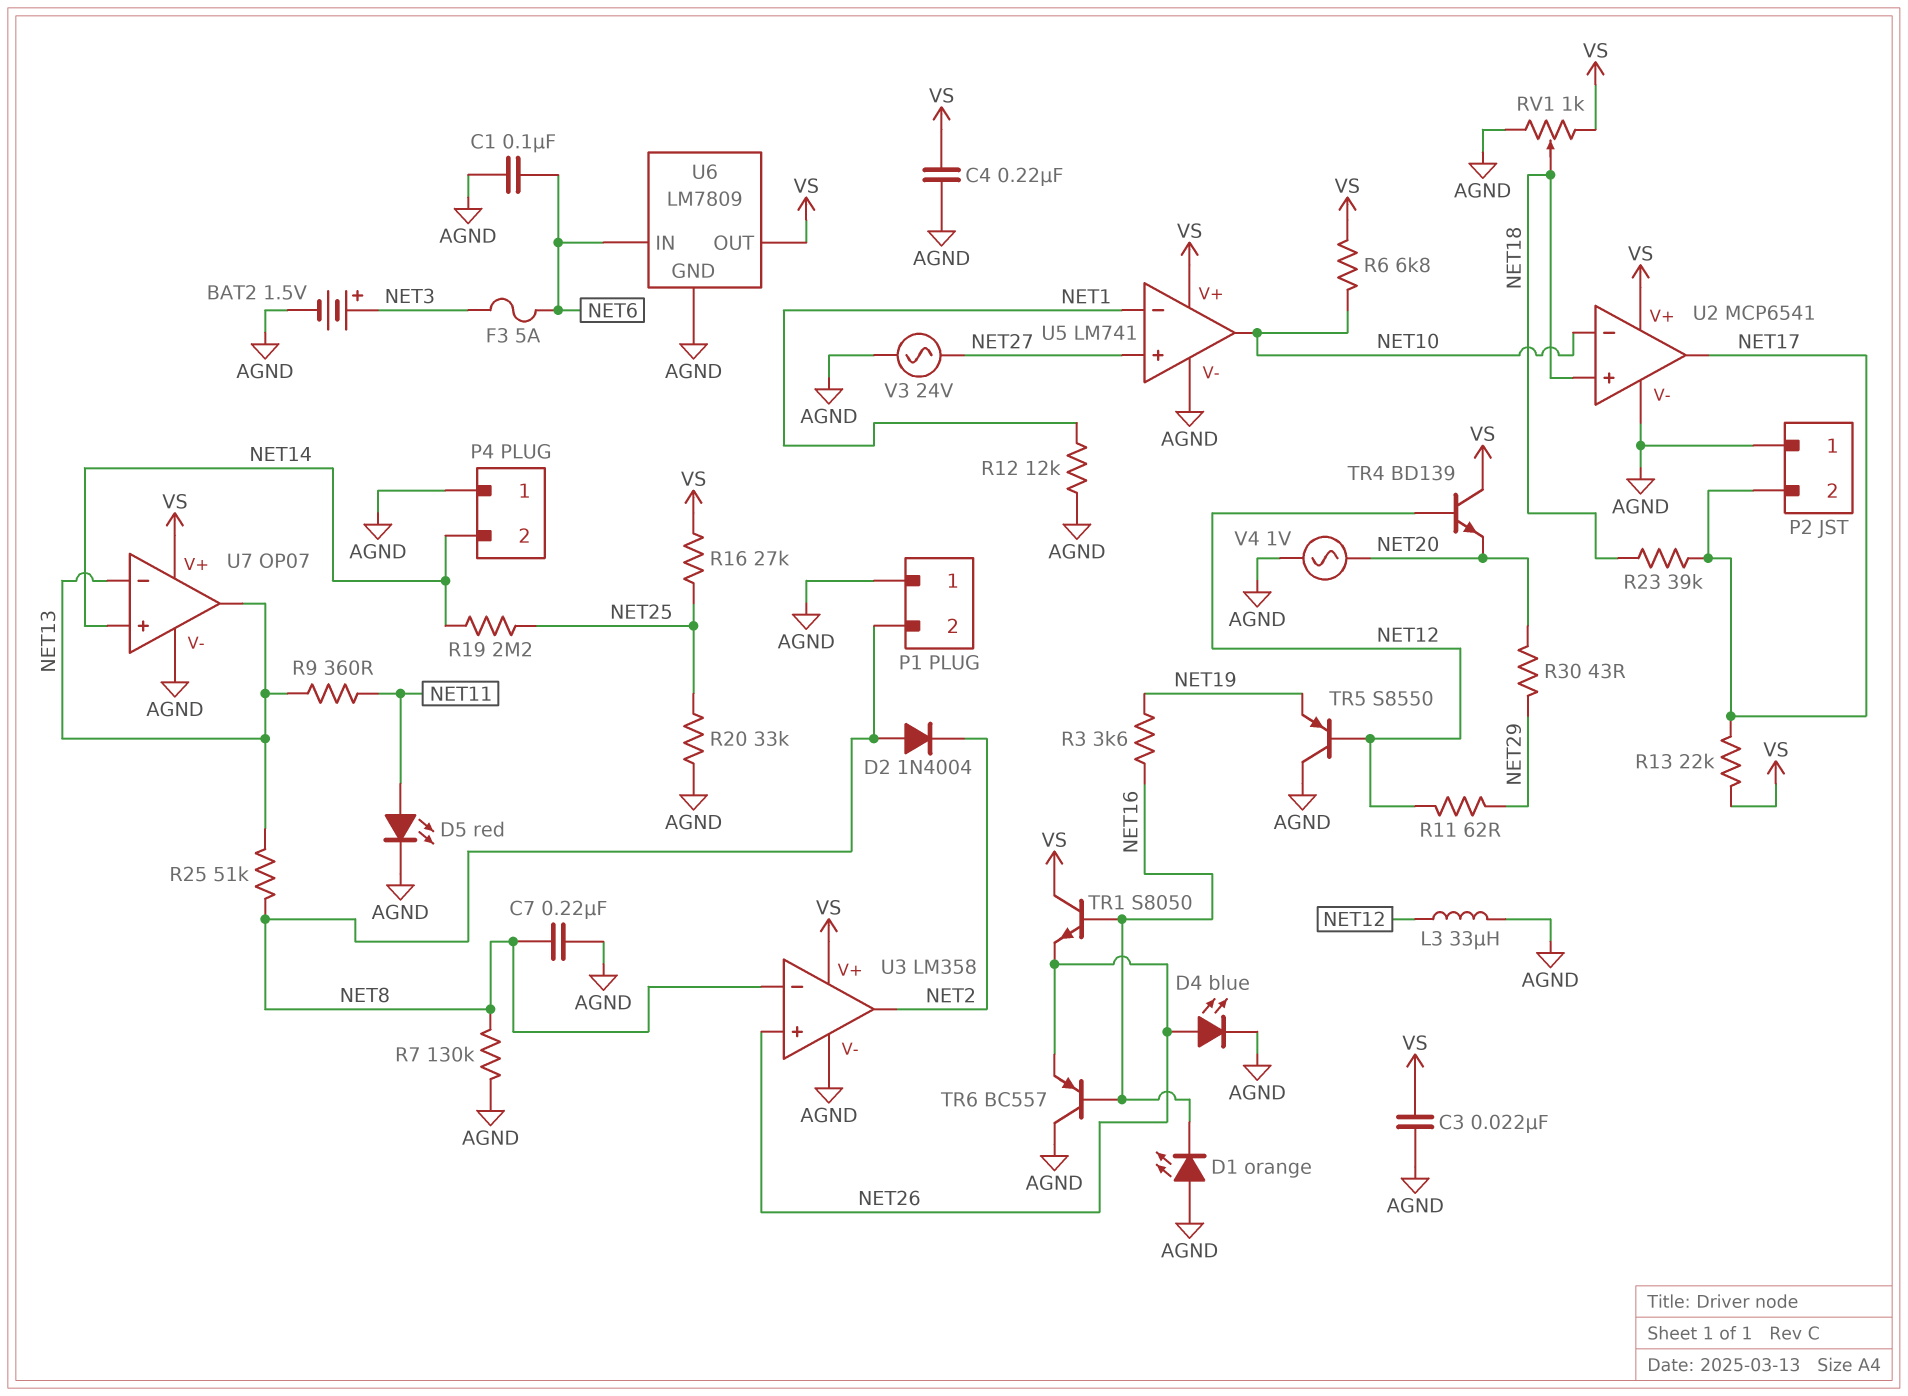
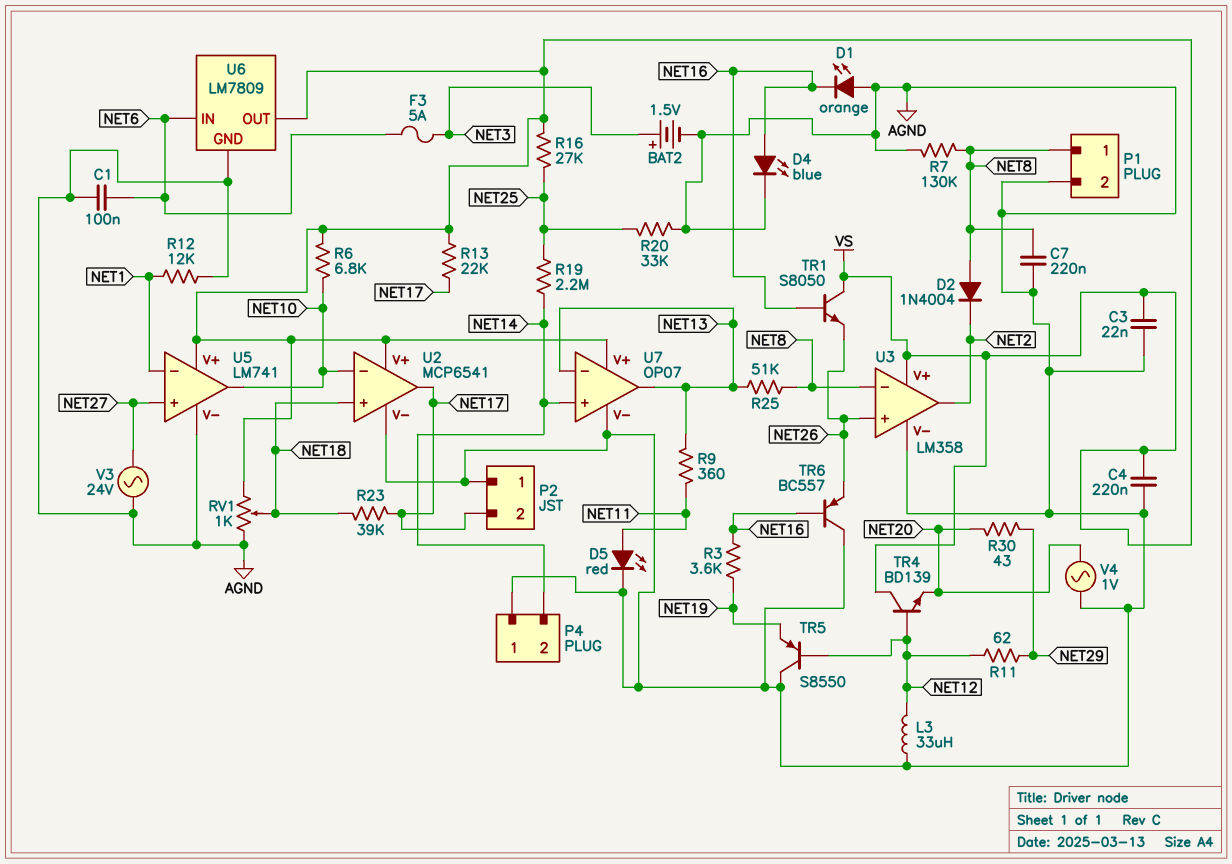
D4: LED blue (A NET26, K AGND) -> LED blue (A NET16, K AGND)
P1 pin 1: AGND -> NET8
P1 pin 2: NET8 -> AGND

